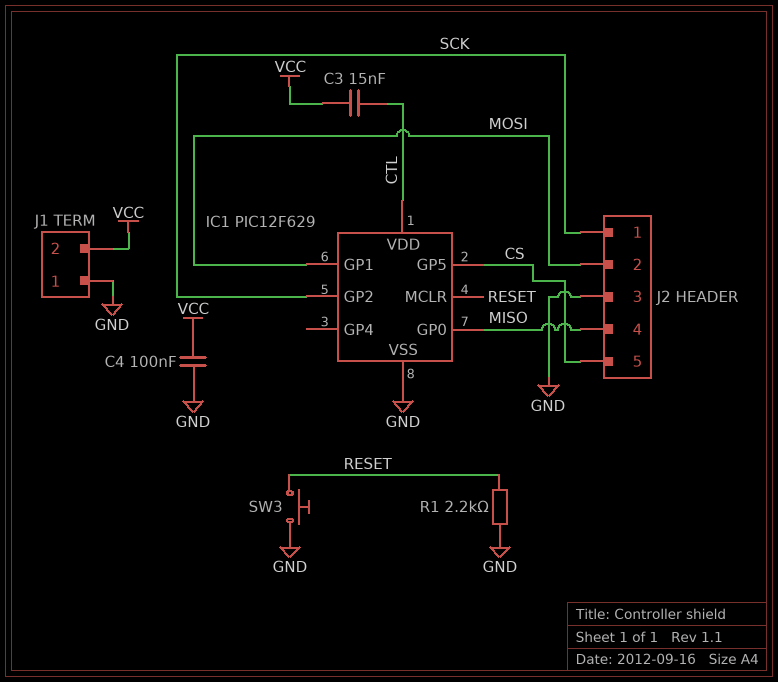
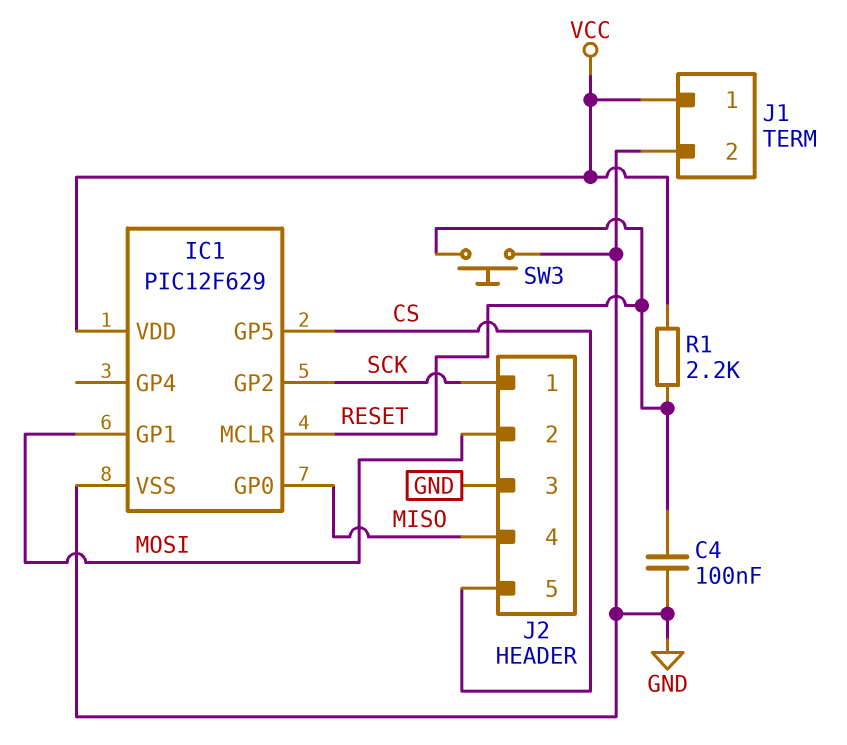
C3: 15nF (CTL, VCC) -> none
C4: 100nF (GND, VCC) -> 100nF (GND, RESET)
IC1 pin VDD: CTL -> VCC
J1 pin 1: GND -> VCC
J1 pin 2: VCC -> GND
R1: 2.2k (GND, RESET) -> 2.2k (RESET, VCC)

